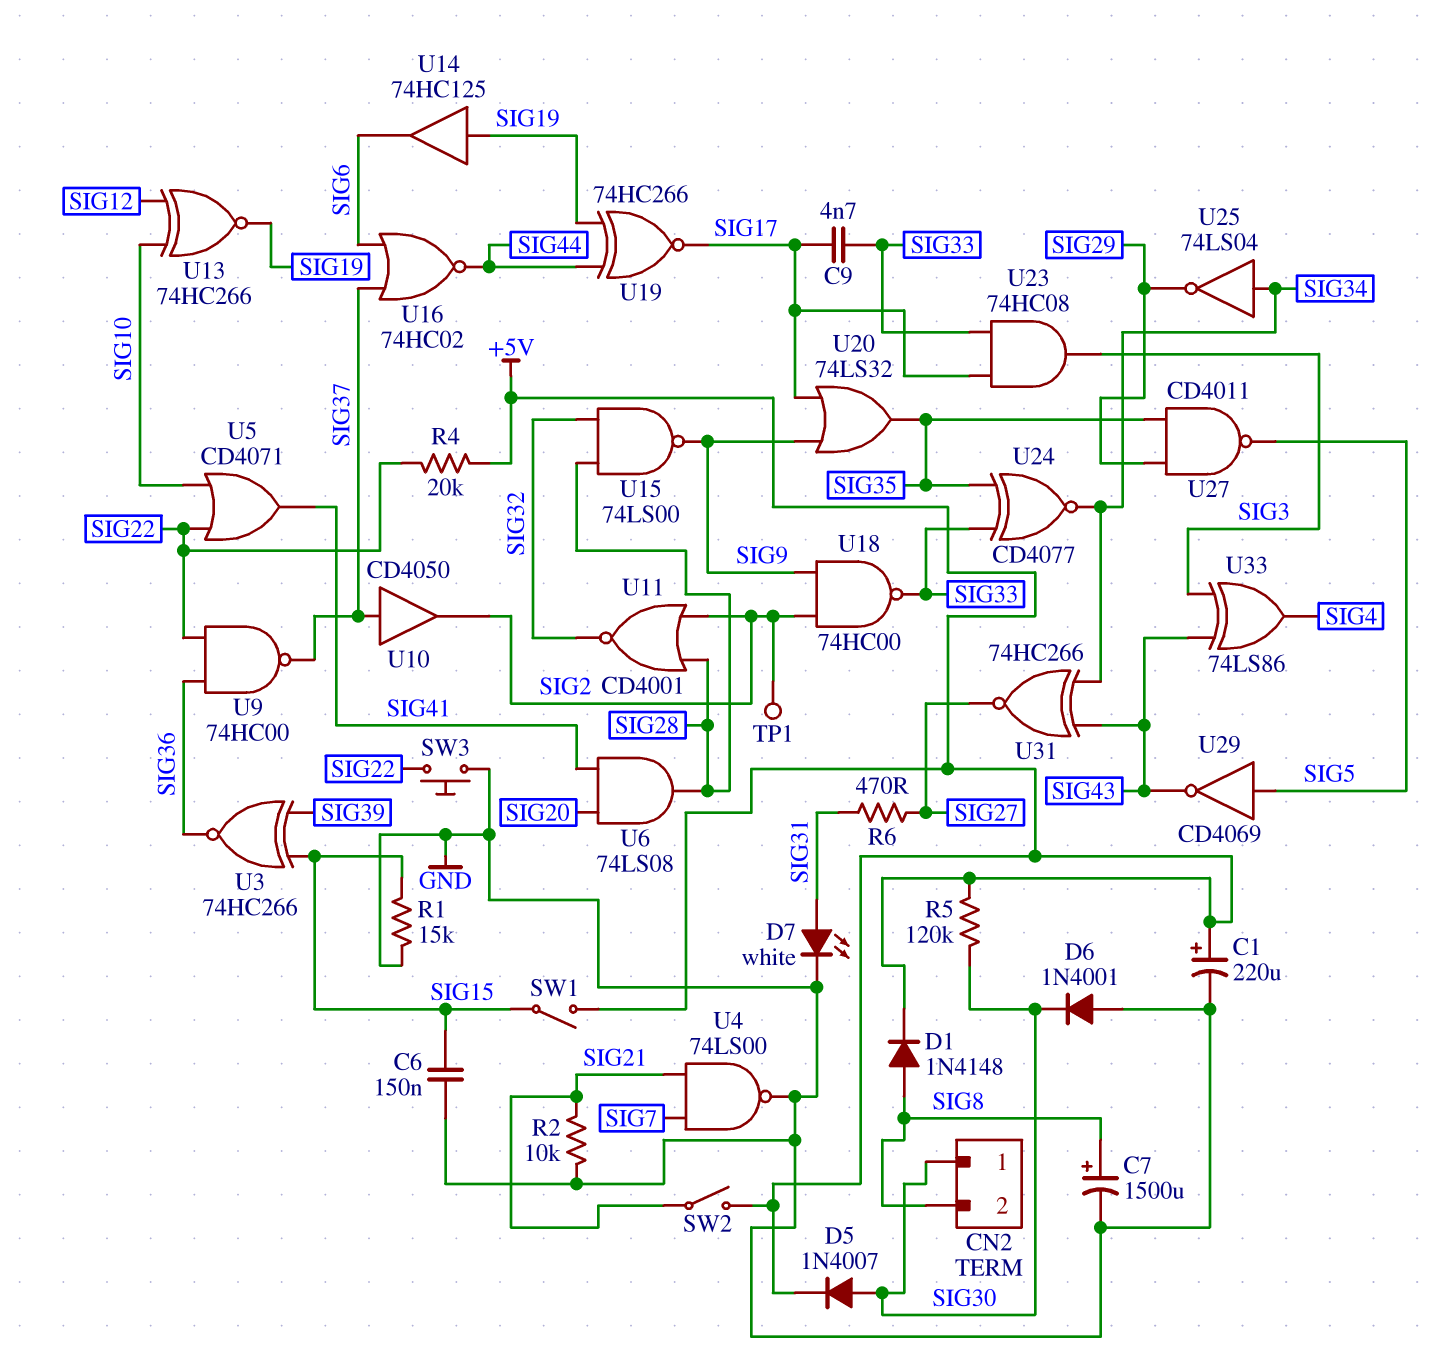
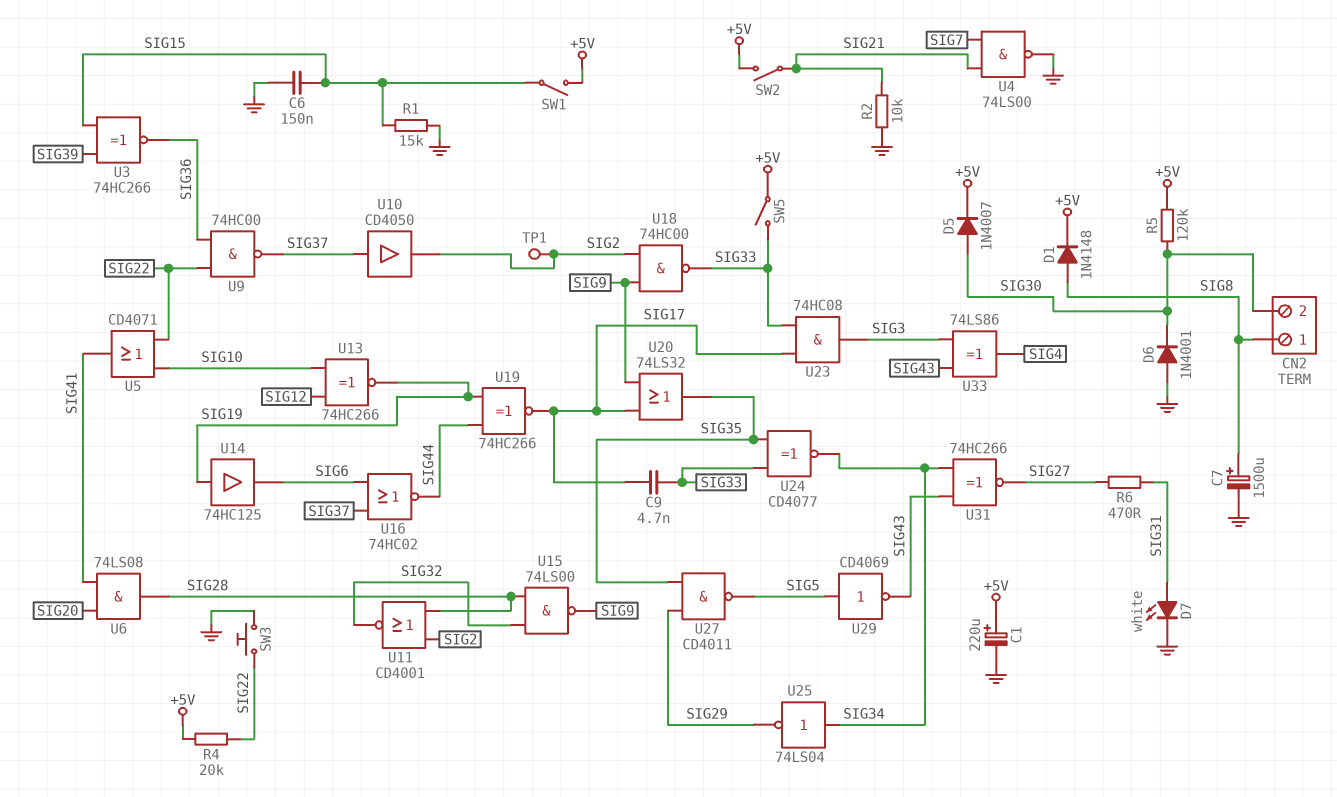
CN2 pin 1: SIG30 -> SIG8
CN2 pin 2: SIG8 -> SIG30
SW5: none -> switch (+5V, SIG33)

